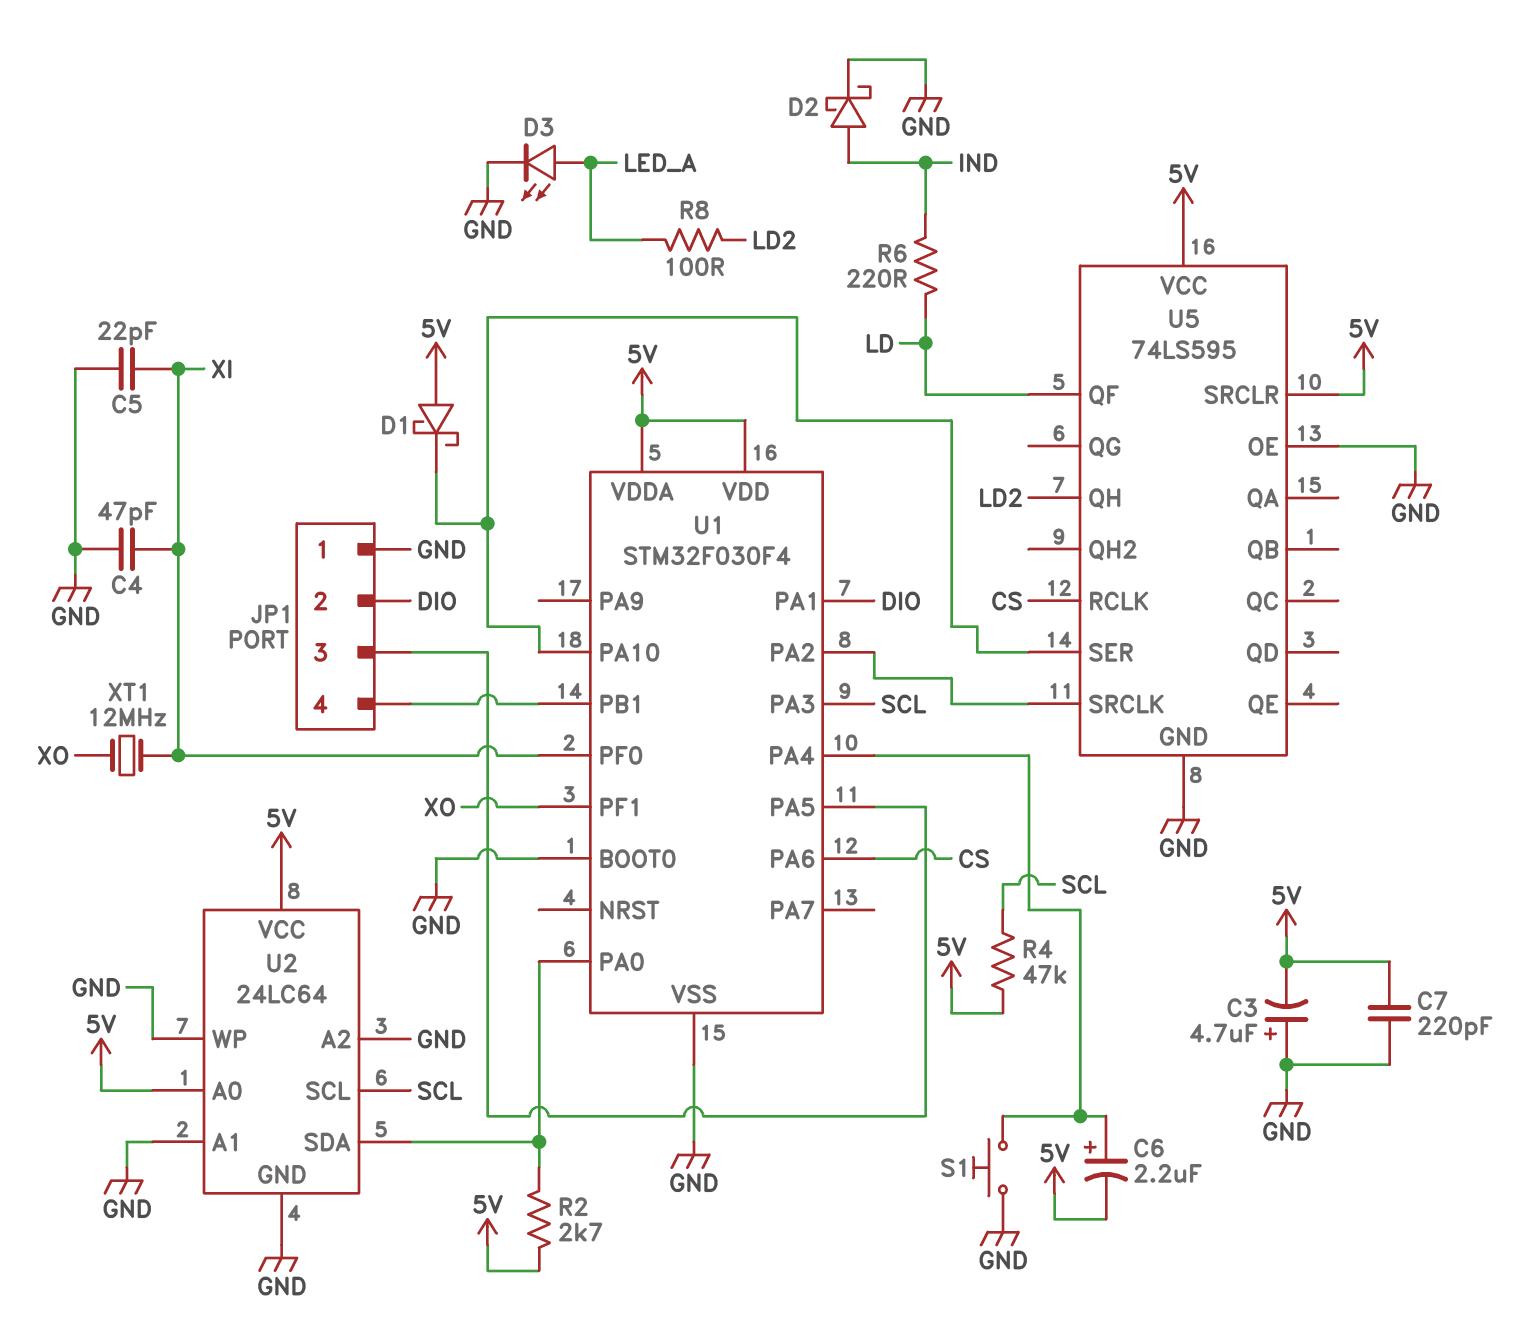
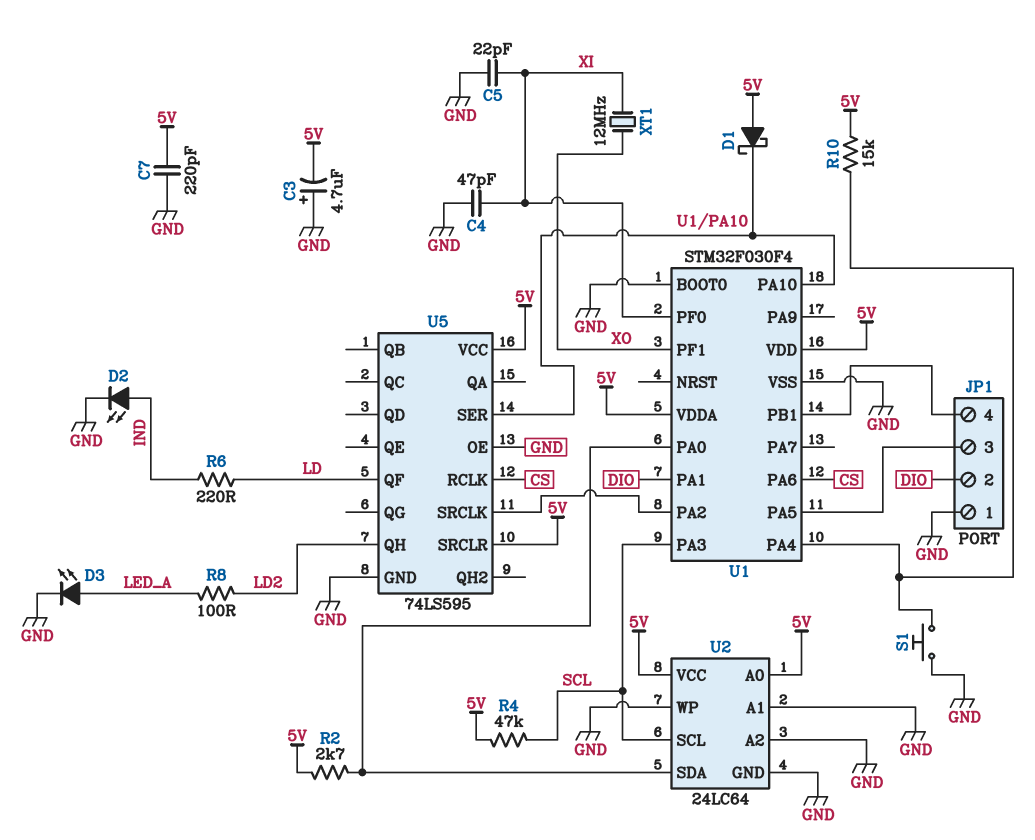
C6: 2.2uF (plus U1/PA4, minus 5V) -> none
D2: schottky (A IND, K GND) -> LED (A IND, K GND)
R10: none -> 15k (5V, U1/PA4)

